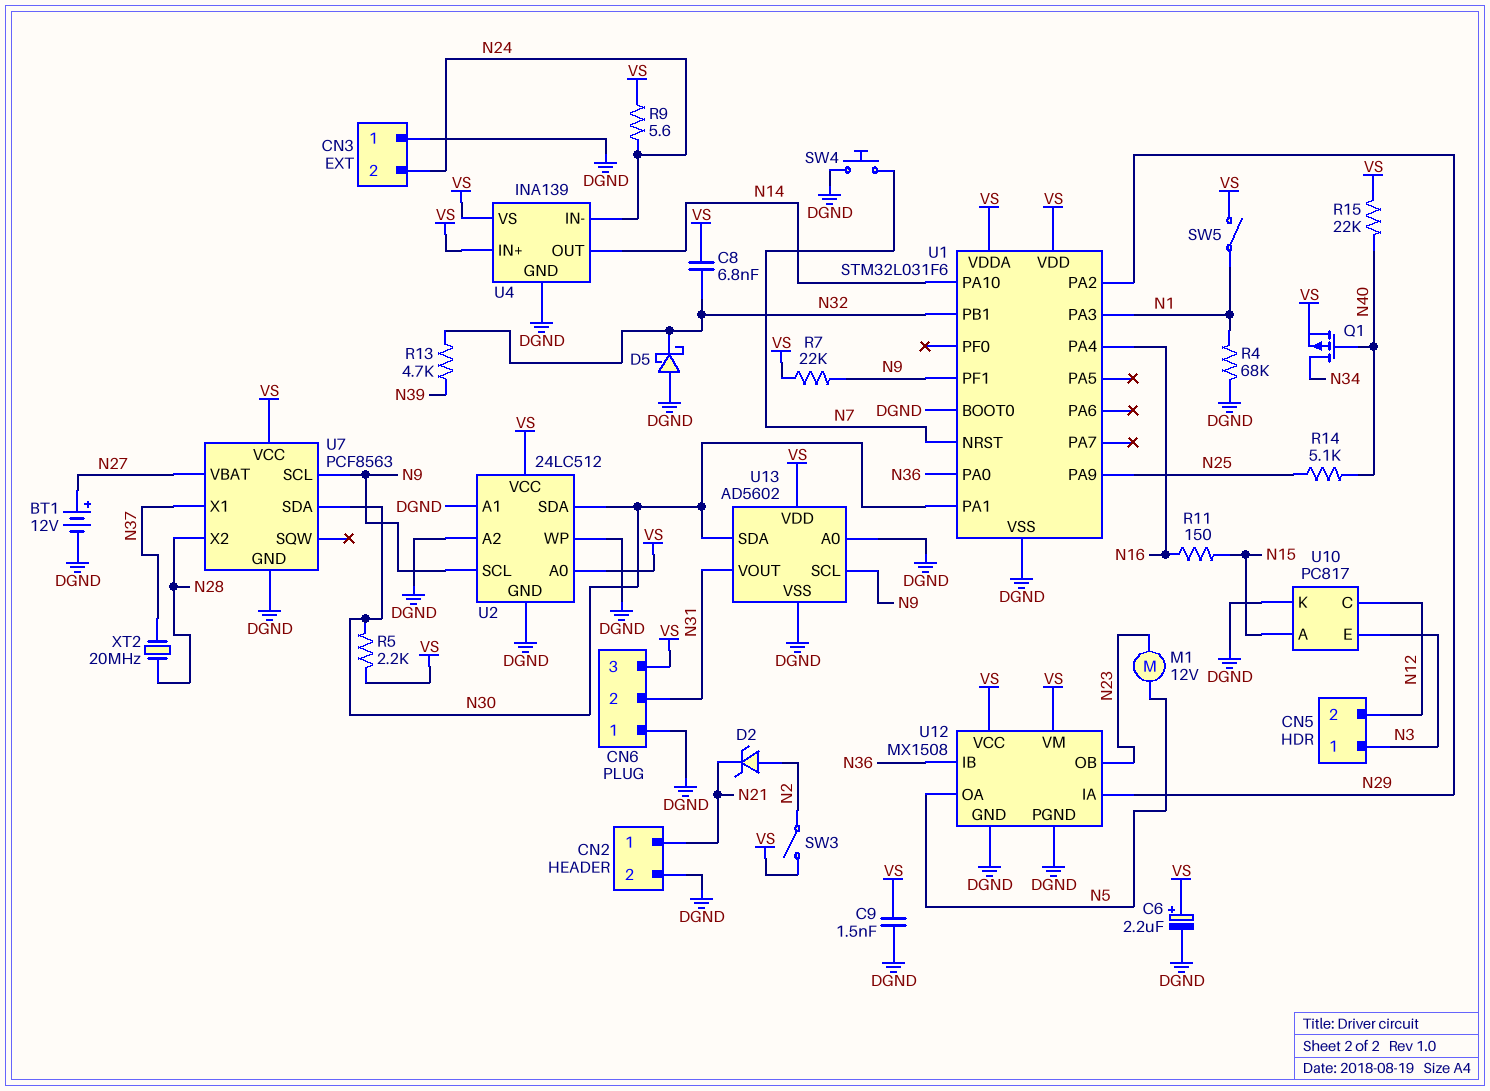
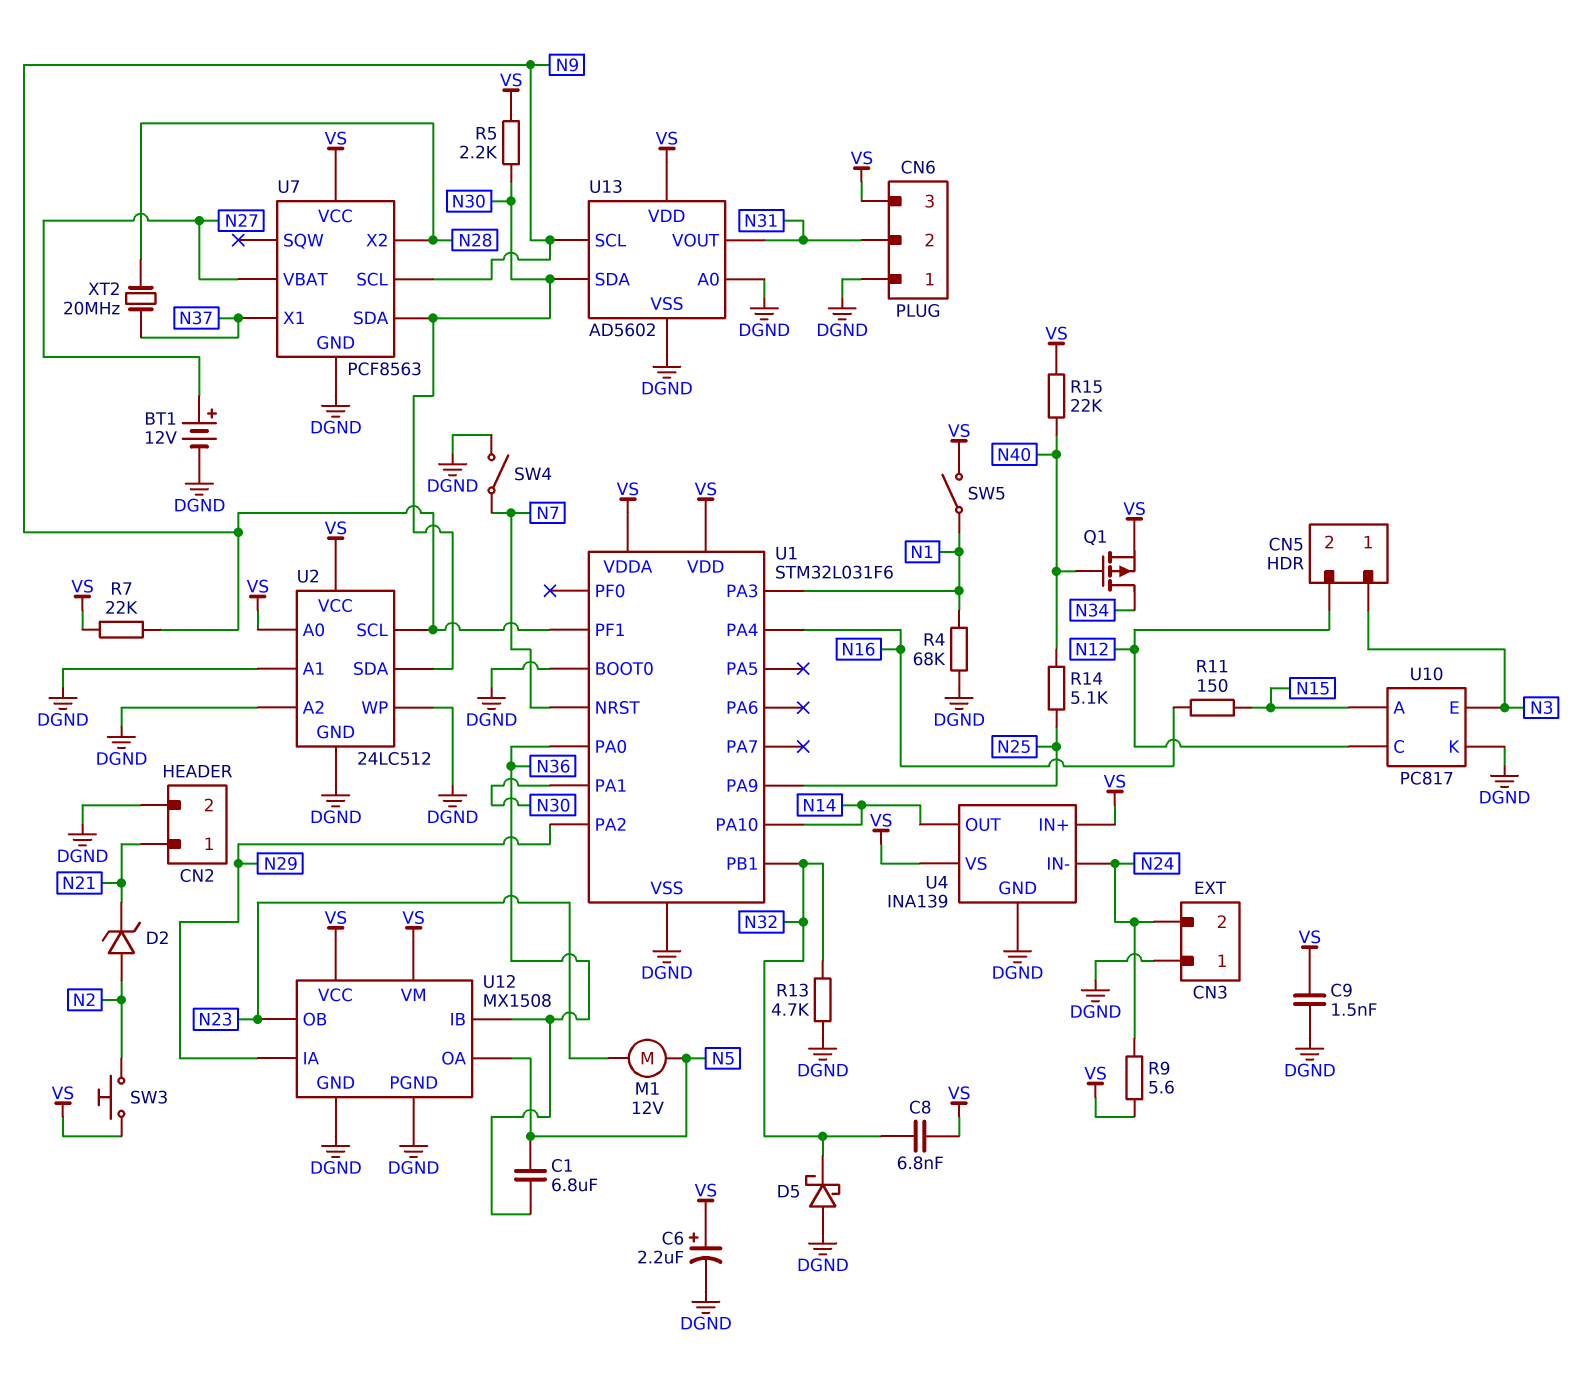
C1: none -> 6.8uF (N5, N36)
R13: 4.7k (N32, N39) -> 4.7k (DGND, N32)
SW3: switch (N2, VS) -> button (N2, VS)
SW4: button (DGND, N7) -> switch (DGND, N7)

